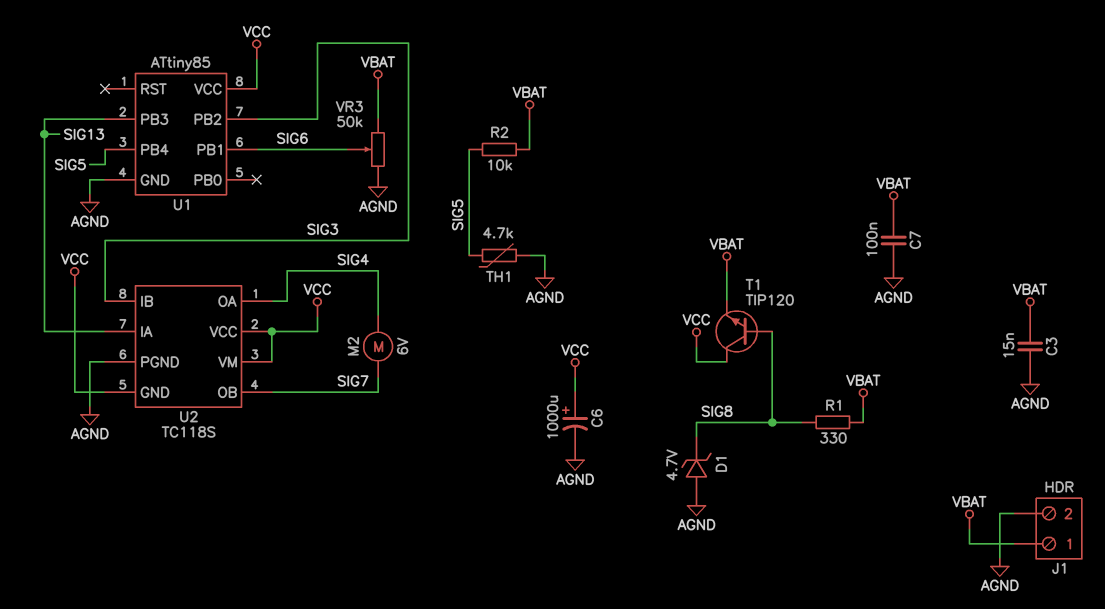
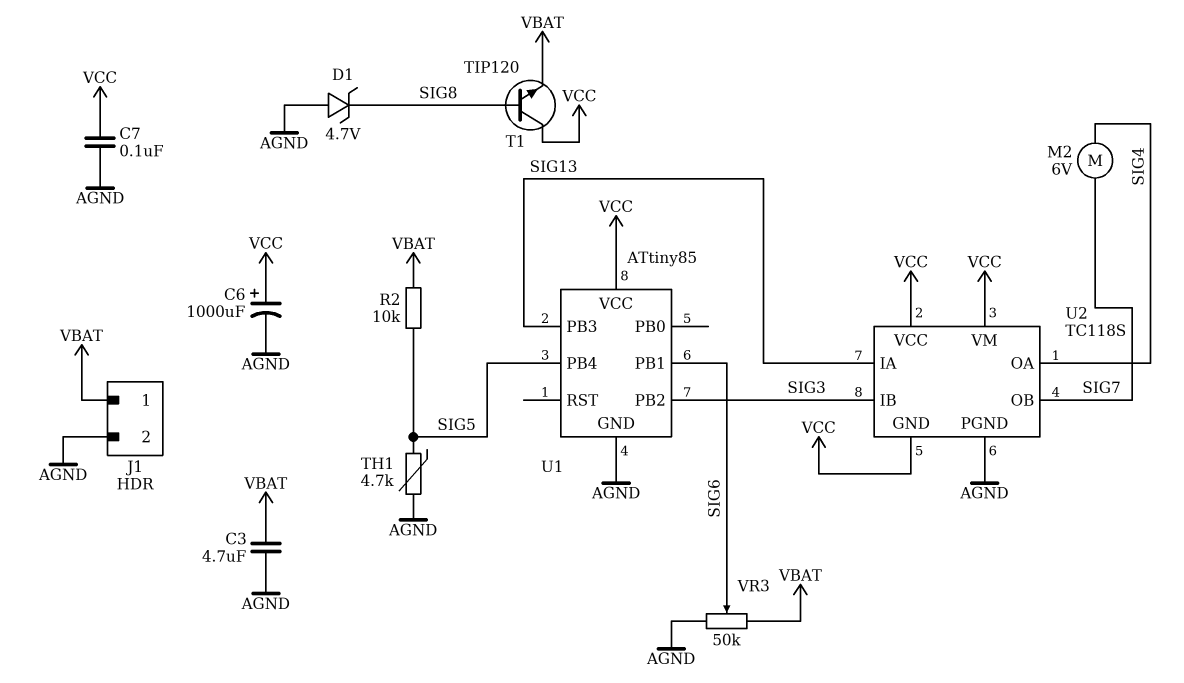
C3: 15nF (AGND, VBAT) -> 4.7uF (AGND, VBAT)
C7: 100nF (AGND, VBAT) -> 100nF (AGND, VCC)
R1: 330 (SIG8, VBAT) -> none

